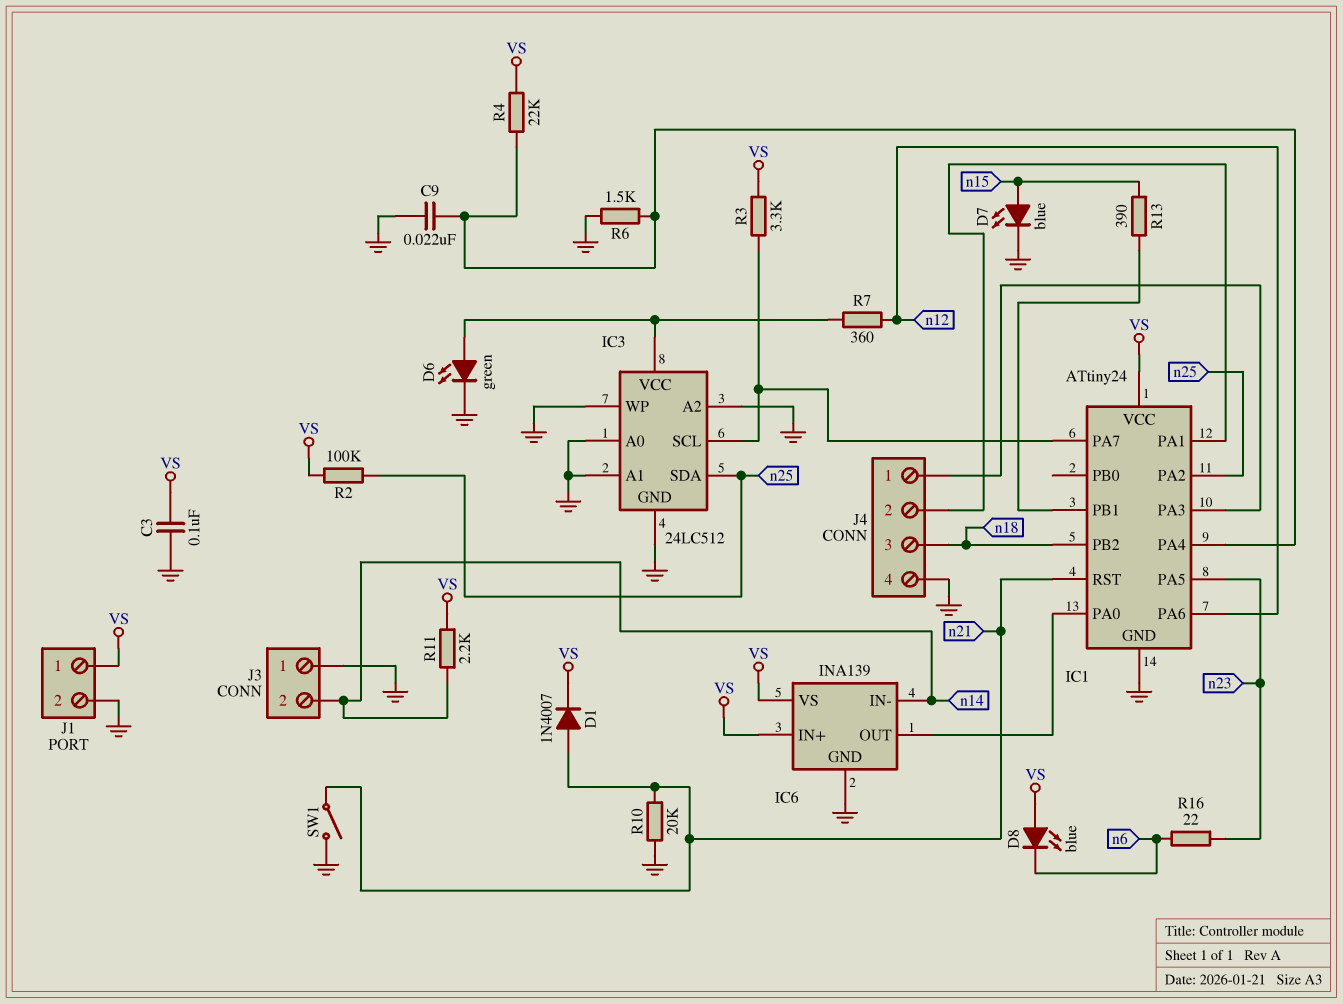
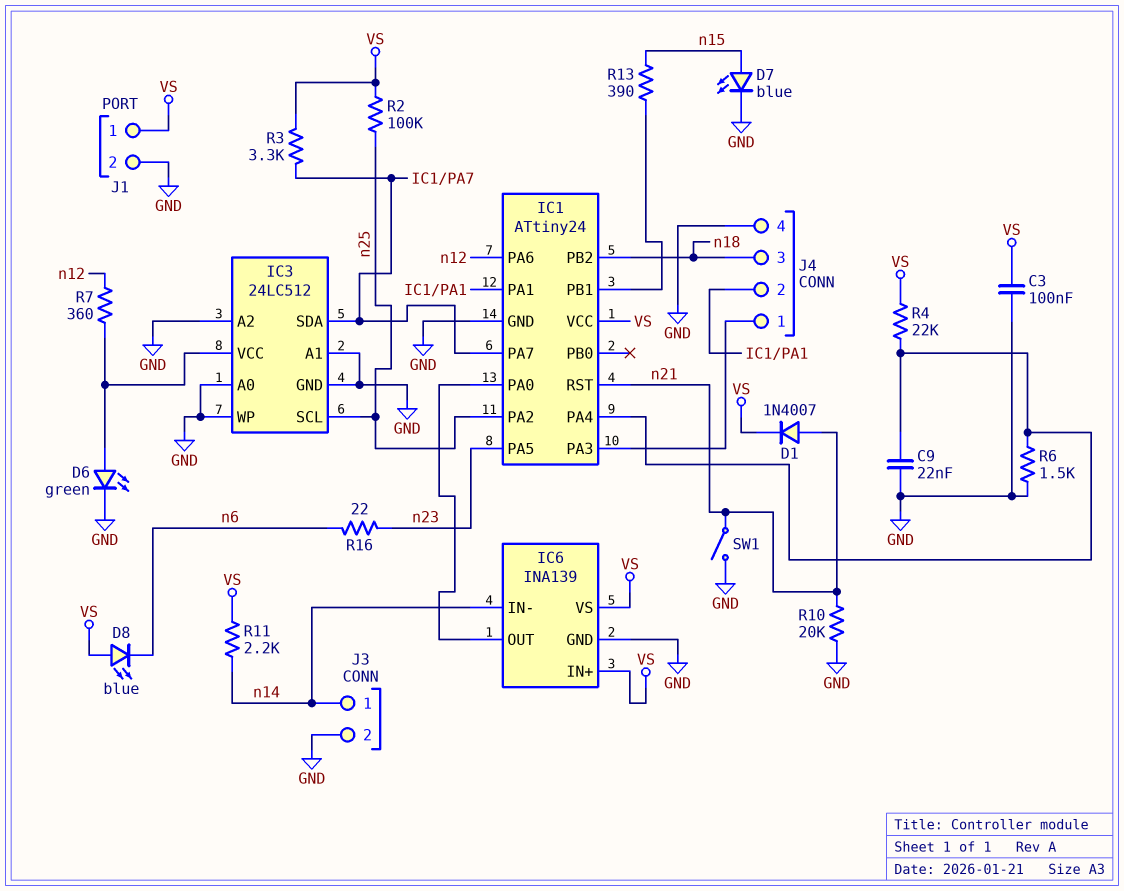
IC3 pin SCL: IC1/PA7 -> n25
IC3 pin SDA: n25 -> IC1/PA7
J3 pin 1: GND -> n14
J3 pin 2: n14 -> GND

